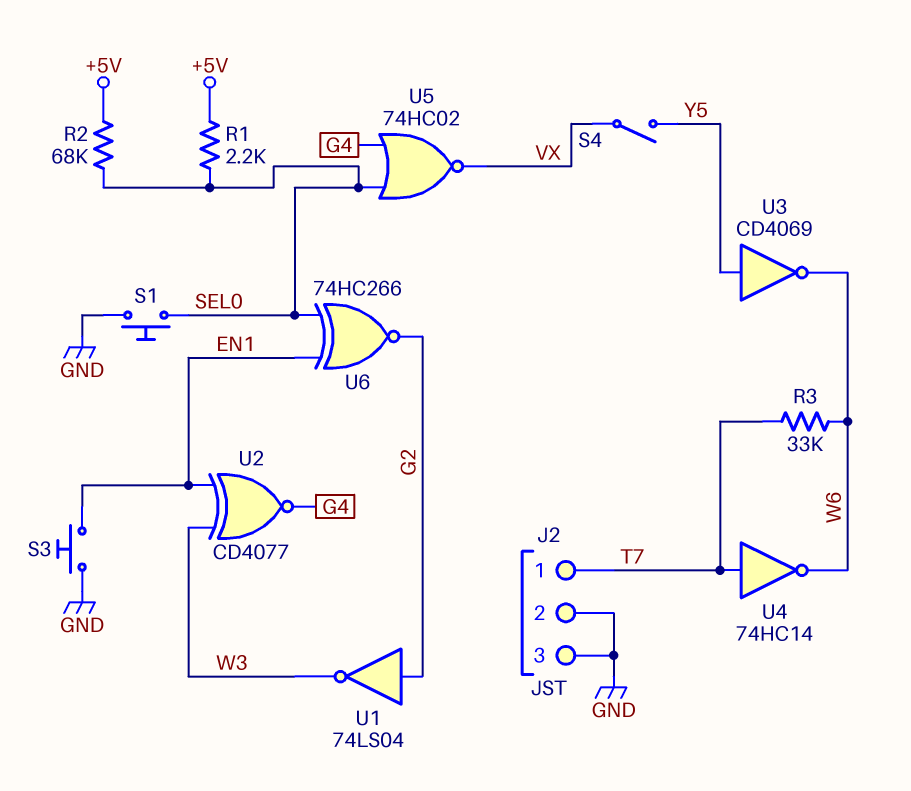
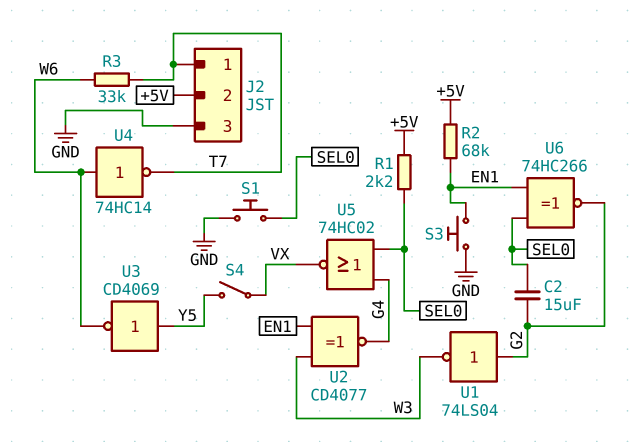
C2: none -> 15uF (G2, SEL0)
J2 pin 2: GND -> +5V
R2: 68k (+5V, SEL0) -> 68k (+5V, EN1)
U4: NOT 74HC14 (in T7, out W6) -> NOT 74HC14 (in W6, out T7)

